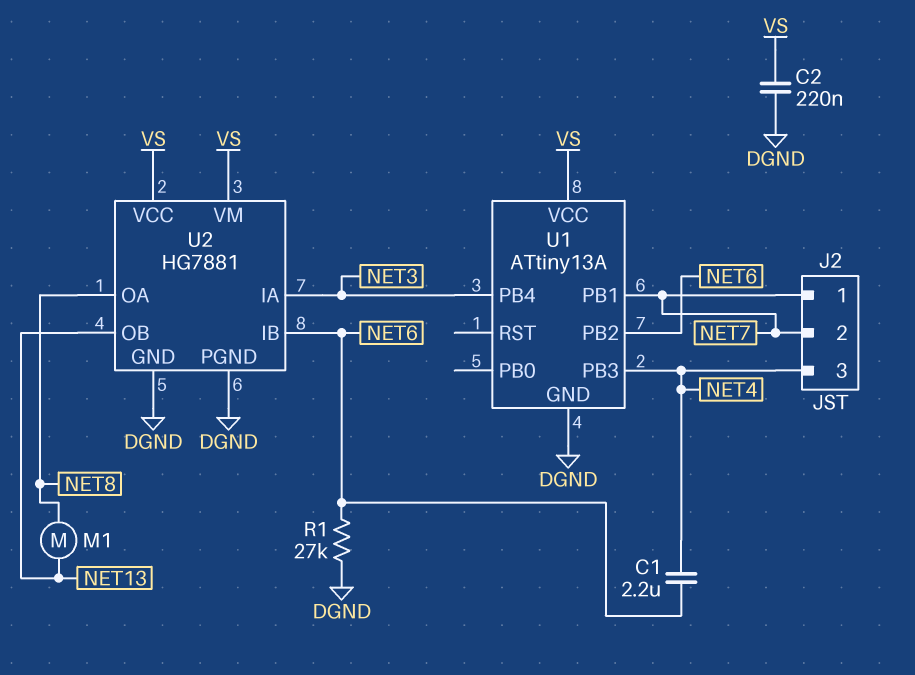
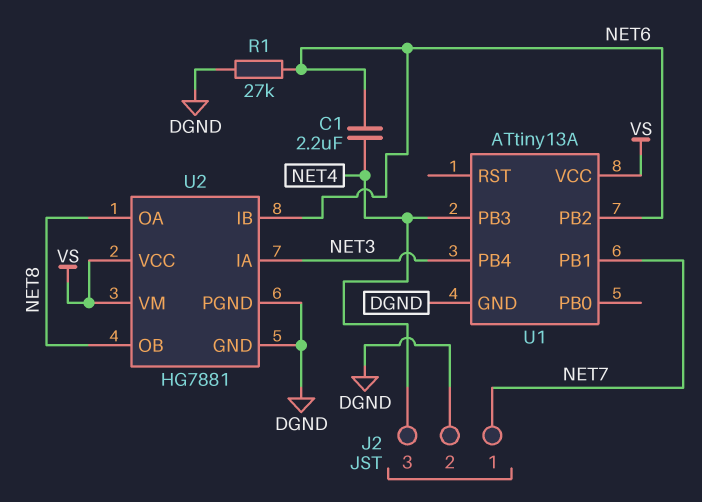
C2: 220nF (DGND, VS) -> none
J2 pin 2: NET7 -> DGND
M1: motor (NET8, NET13) -> none
U2 pin OB: NET13 -> NET8

